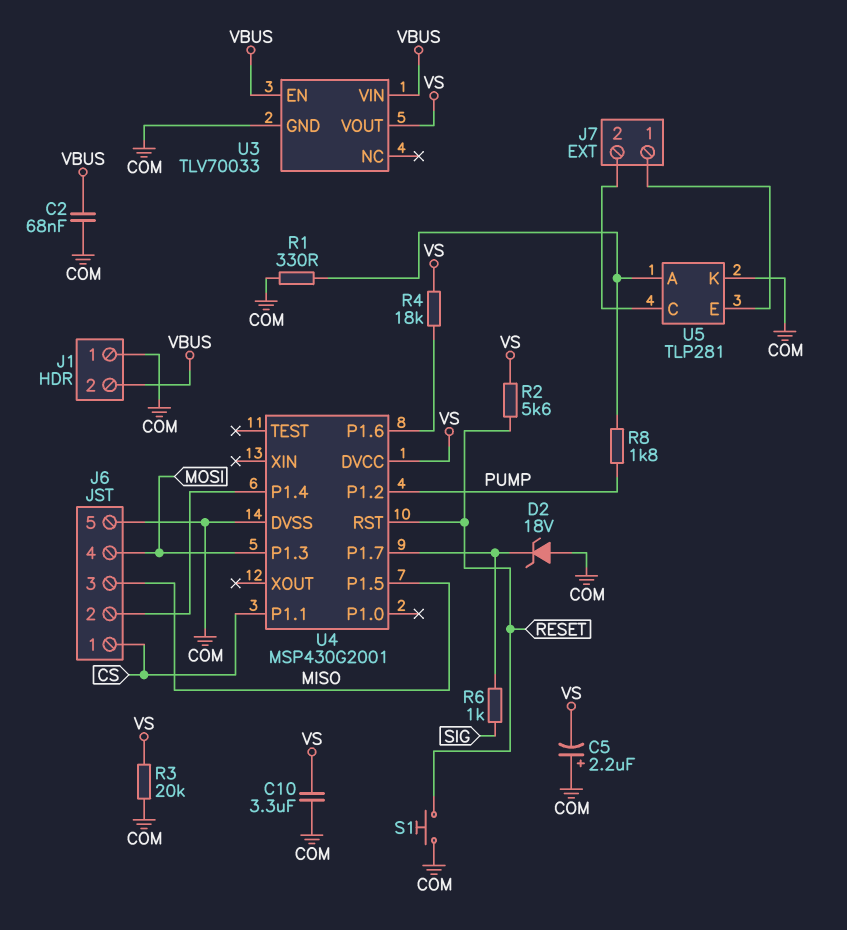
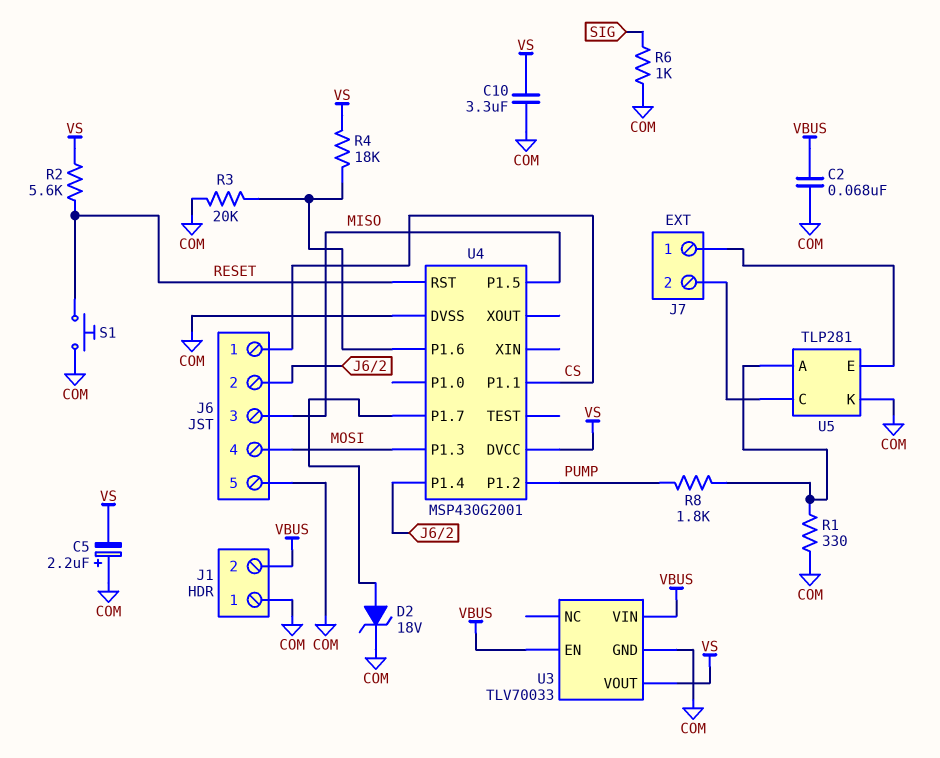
D2: zener 18V (A COM, K U4/P1.7) -> zener 18V (A U4/P1.7, K COM)
R3: 20k (COM, VS) -> 20k (COM, U4/P1.6)
R6: 1k (SIG, U4/P1.7) -> 1k (COM, SIG)

